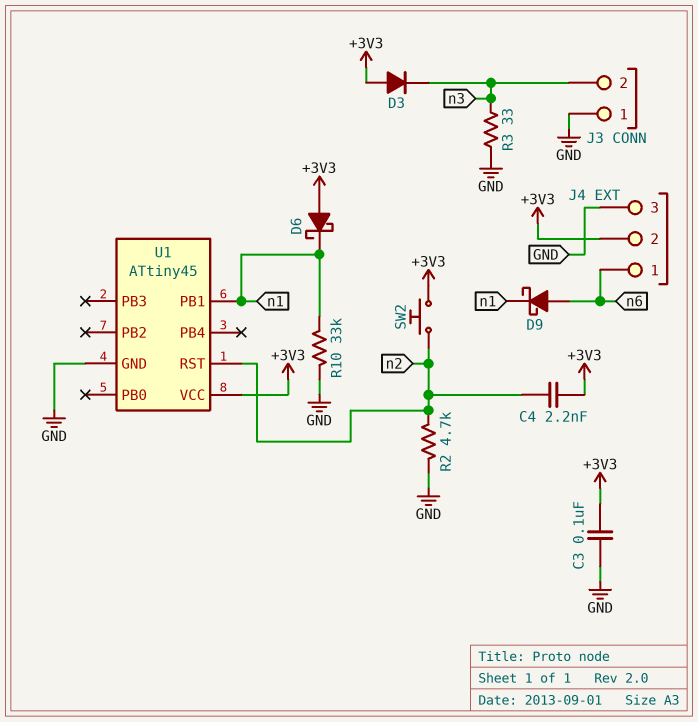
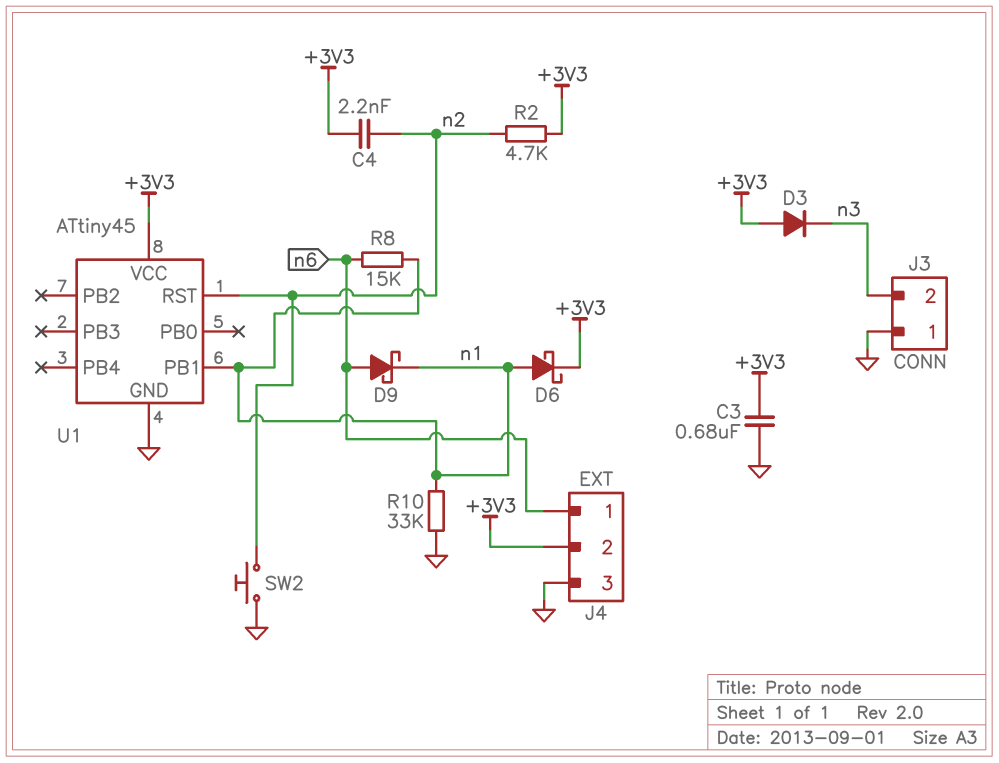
C3: 100nF (+3V3, GND) -> 680nF (+3V3, GND)
D6: schottky (A +3V3, K n1) -> schottky (A n1, K +3V3)
R2: 4.7k (GND, n2) -> 4.7k (+3V3, n2)
R3: 33 (GND, n3) -> none
R8: none -> 15k (n1, n6)
SW2: button (+3V3, n2) -> button (GND, n2)

